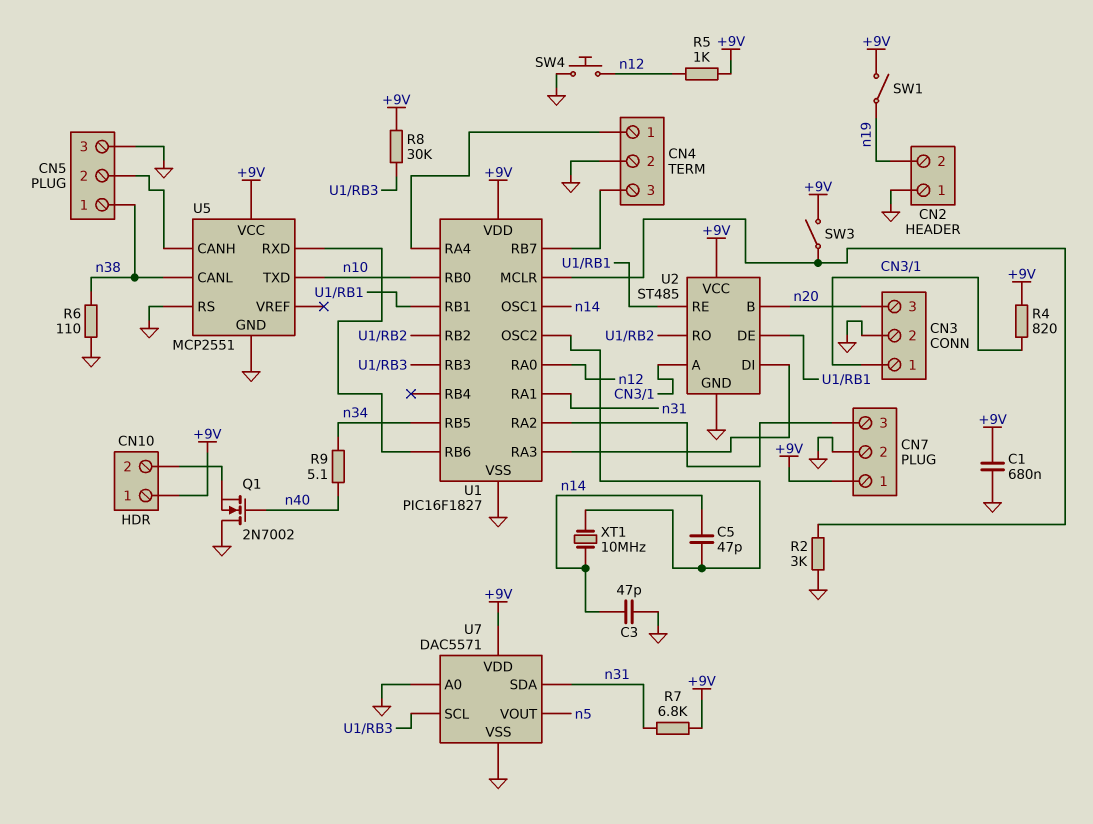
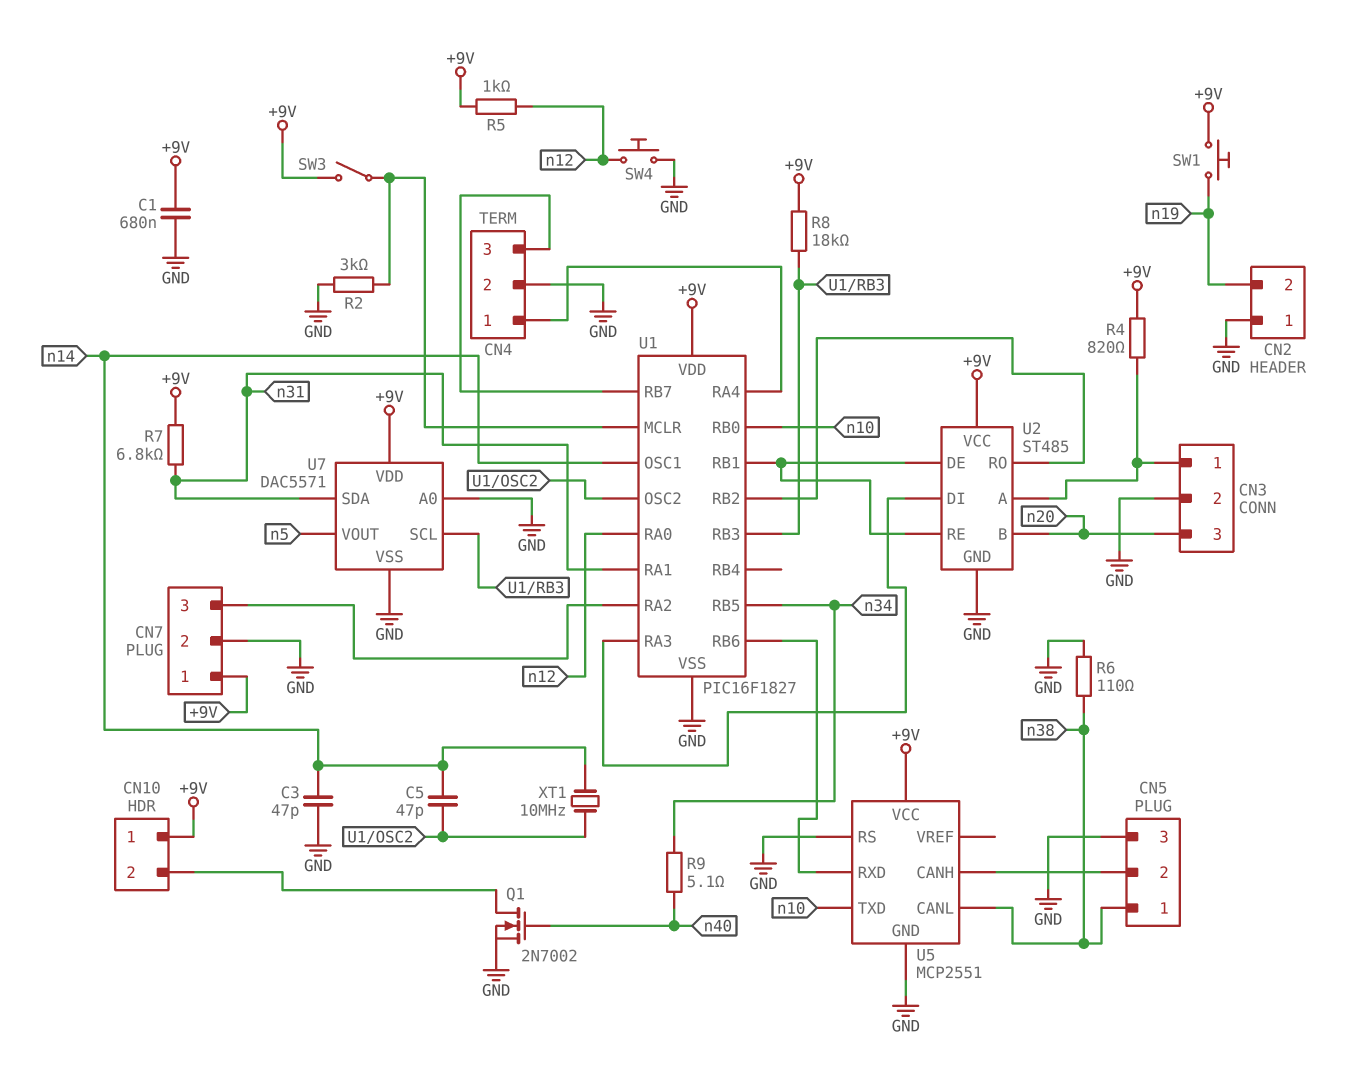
Q1: NMOS 2N7002 (G n40, D GND, S CN10/2) -> NMOS 2N7002 (G n40, D CN10/2, S GND)
R8: 30k (+9V, U1/RB3) -> 18k (+9V, U1/RB3)
SW1: switch (+9V, n19) -> button (+9V, n19)

